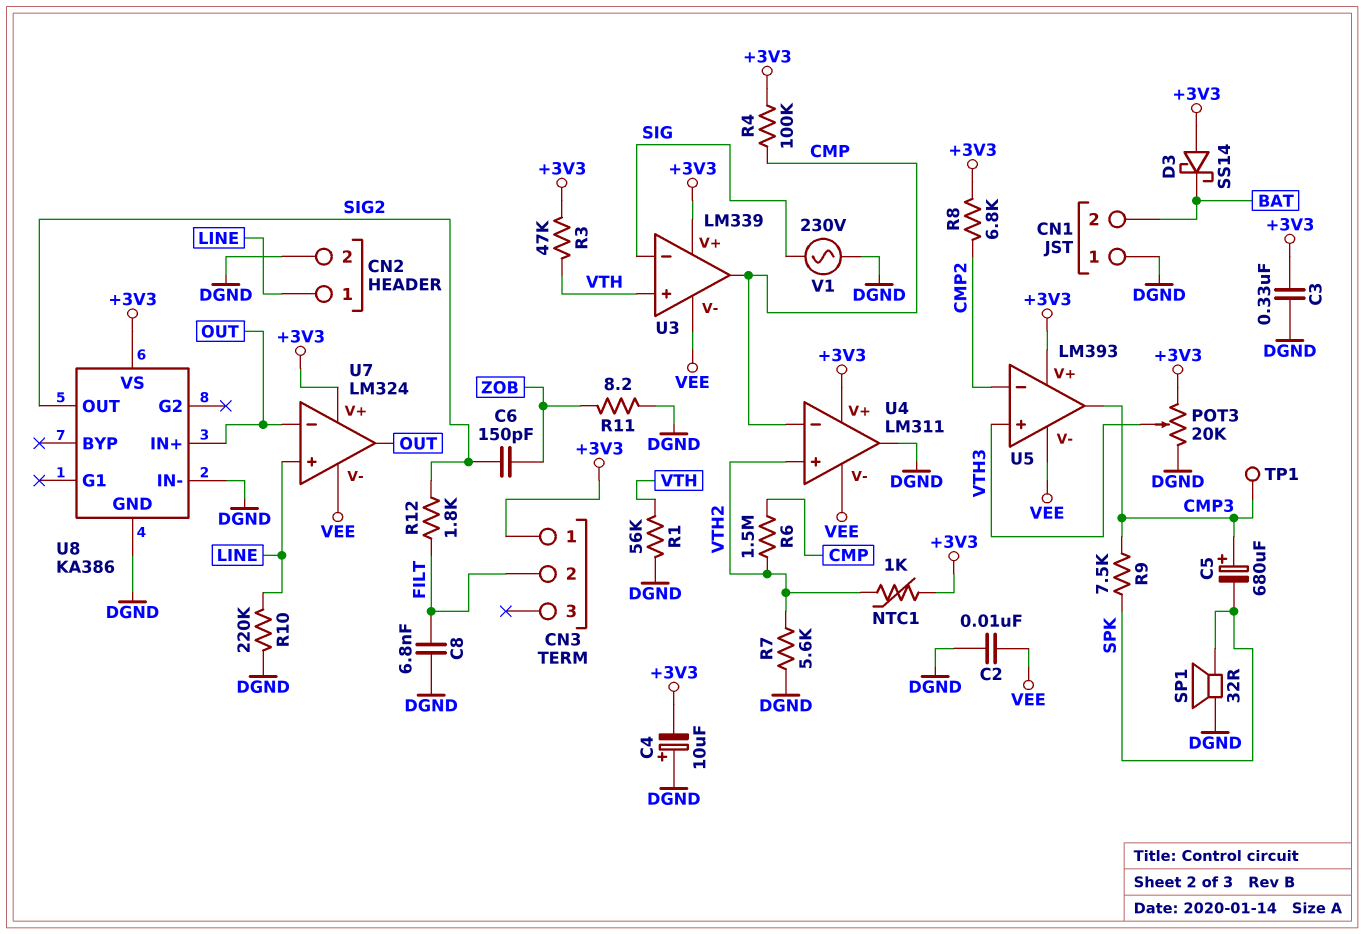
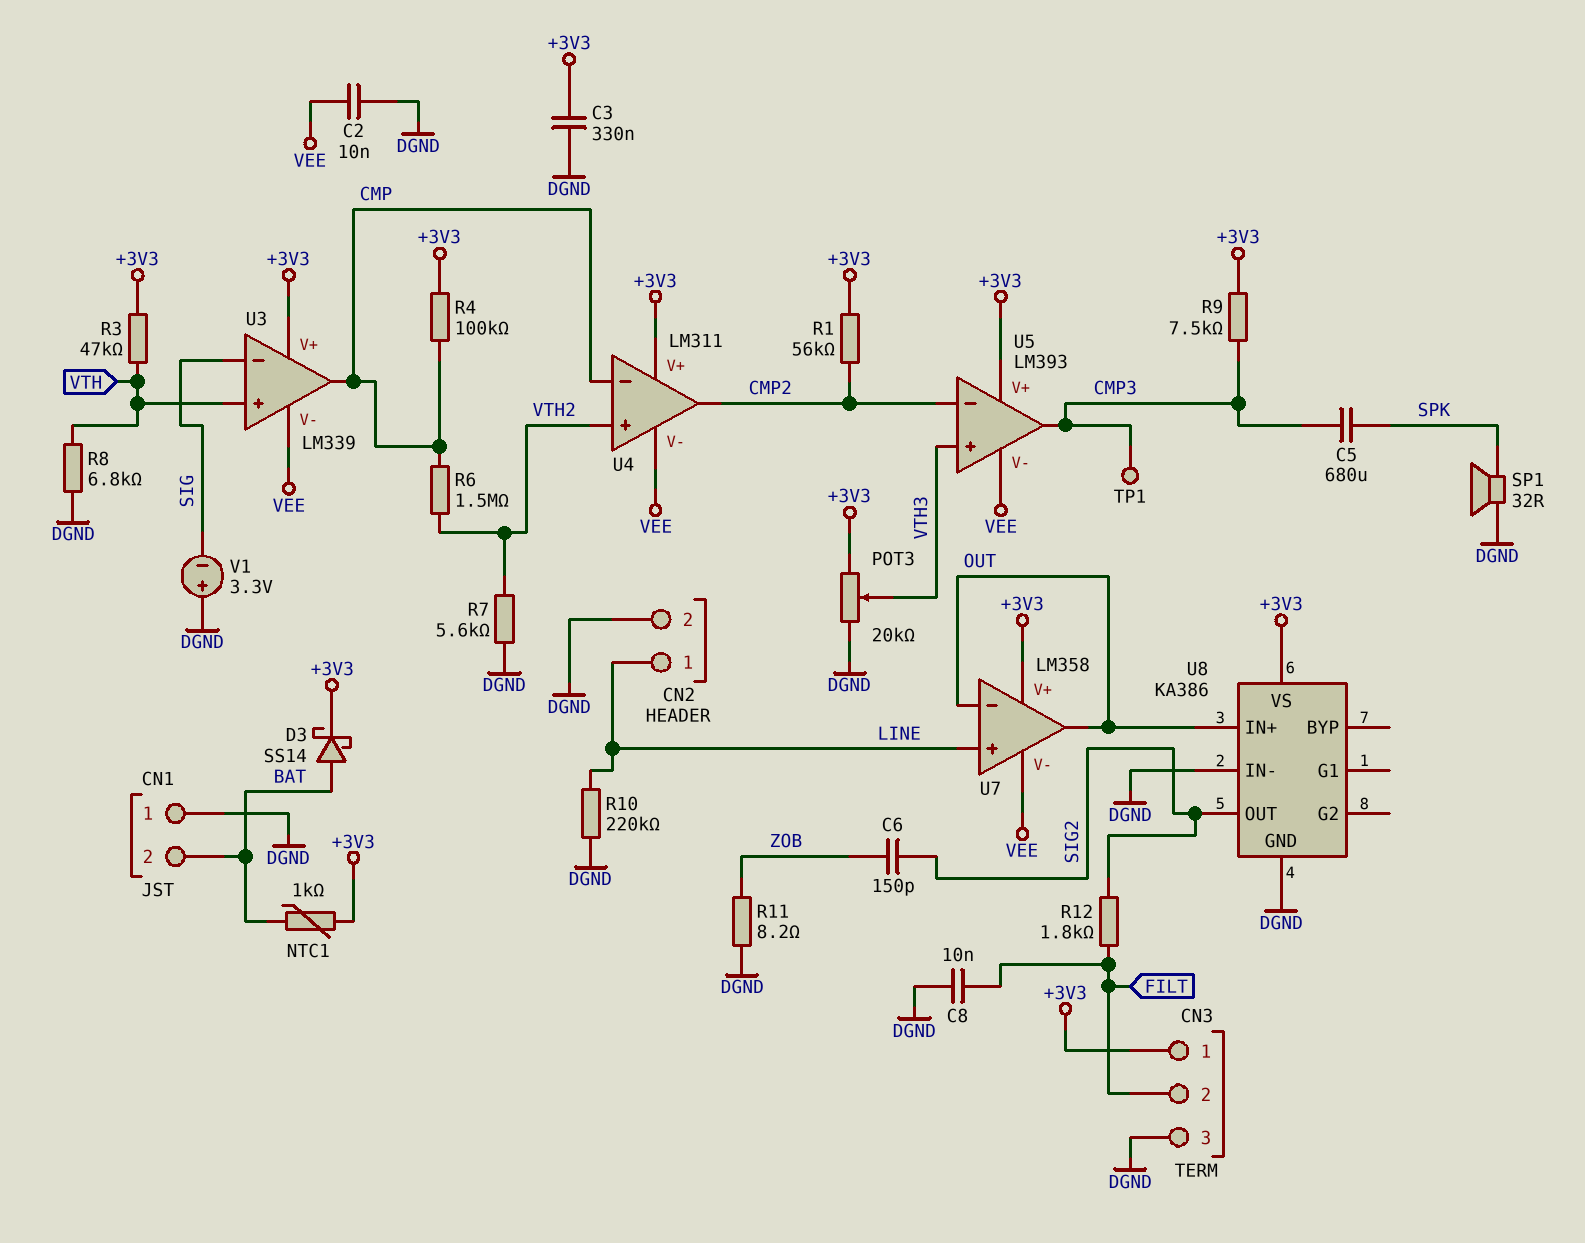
C4: 10uF (plus DGND, minus +3V3) -> none
C5: 680uF (plus CMP3, minus SPK) -> 680uF (CMP3, SPK)
C8: 6.8nF (DGND, FILT) -> 10nF (DGND, FILT)
CN3 pin 3: none -> DGND
D3: schottky SS14 (A +3V3, K BAT) -> schottky SS14 (A BAT, K +3V3)
NTC1: 1k (+3V3, VTH2) -> 1k (+3V3, BAT)
R1: 56k (DGND, VTH) -> 56k (+3V3, CMP2)
R8: 6.8k (+3V3, CMP2) -> 6.8k (DGND, VTH)
R9: 7.5k (CMP3, SPK) -> 7.5k (+3V3, CMP3)
U4 pin out: DGND -> CMP2
U7: LM324 -> LM358
V1: AC 230V (DGND, SIG) -> 3.3V (plus DGND, minus SIG)

